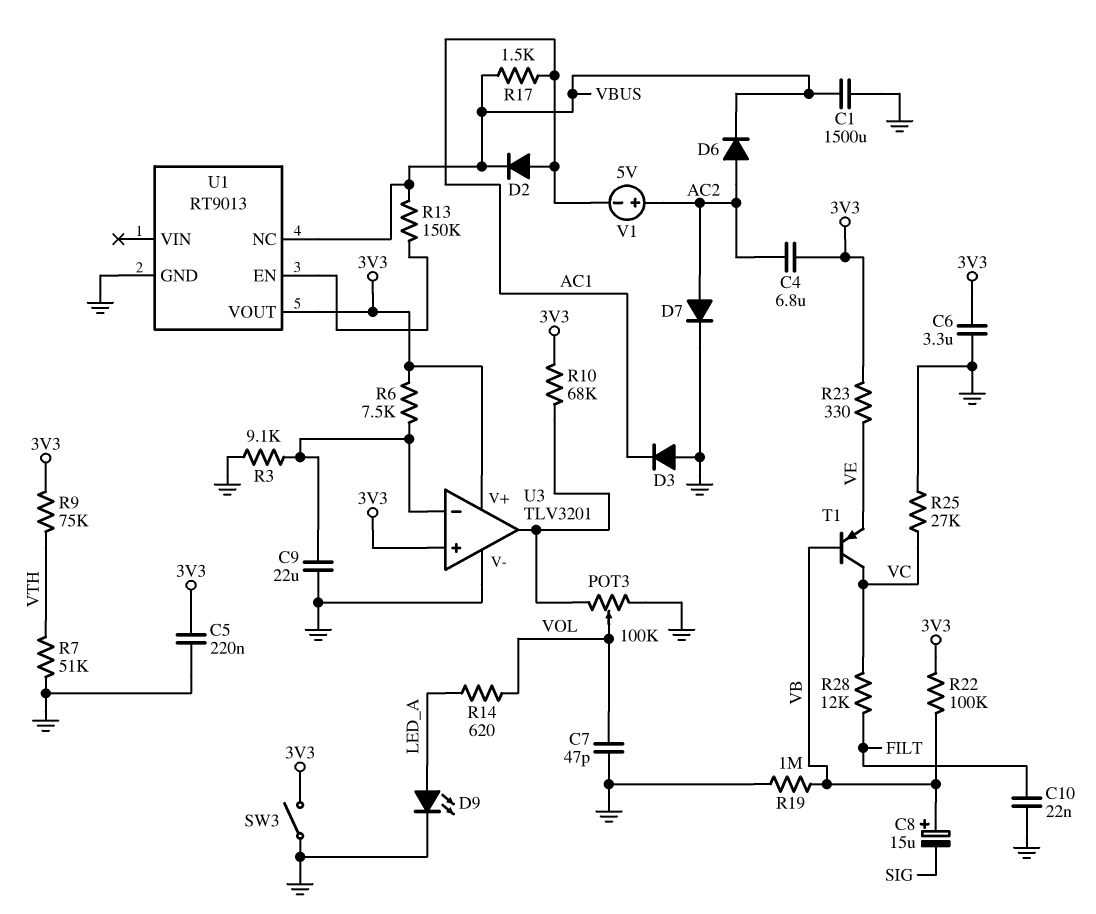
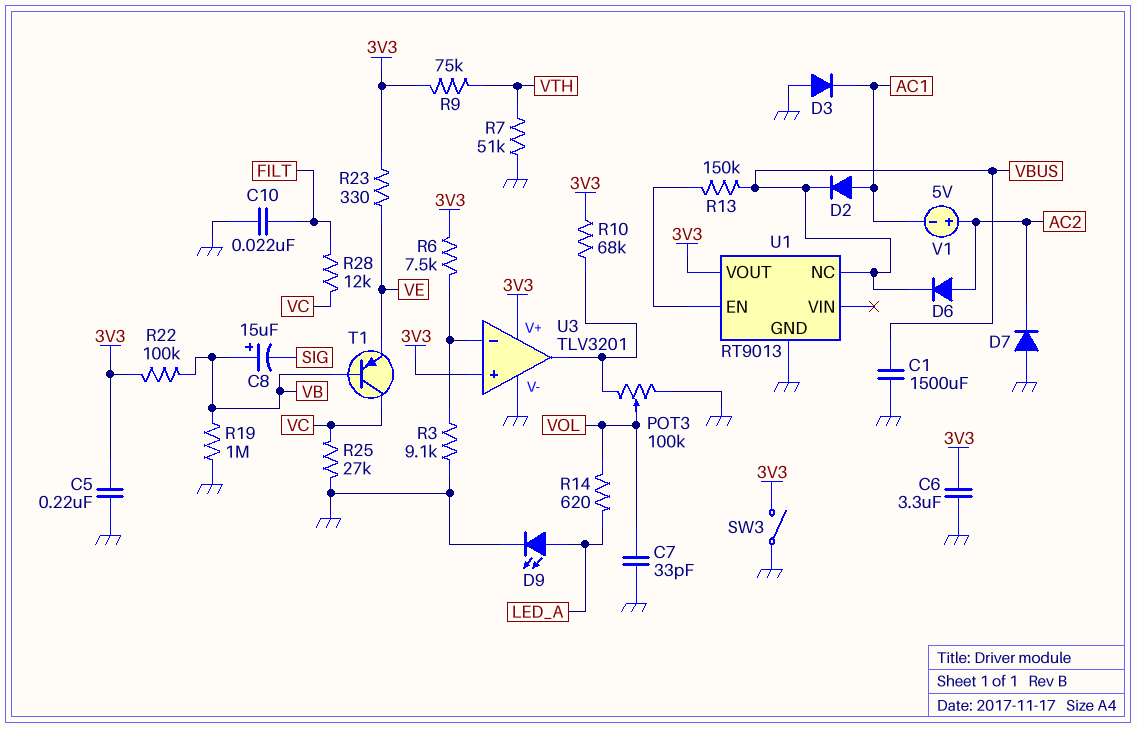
C4: 6.8uF (3V3, AC2) -> none
C7: 47pF (GND, VOL) -> 33pF (GND, VOL)
C9: 22uF (GND, U3/in-) -> none
D7: diode (A AC2, K GND) -> diode (A GND, K AC2)
R17: 1.5k (AC1, VBUS) -> none

